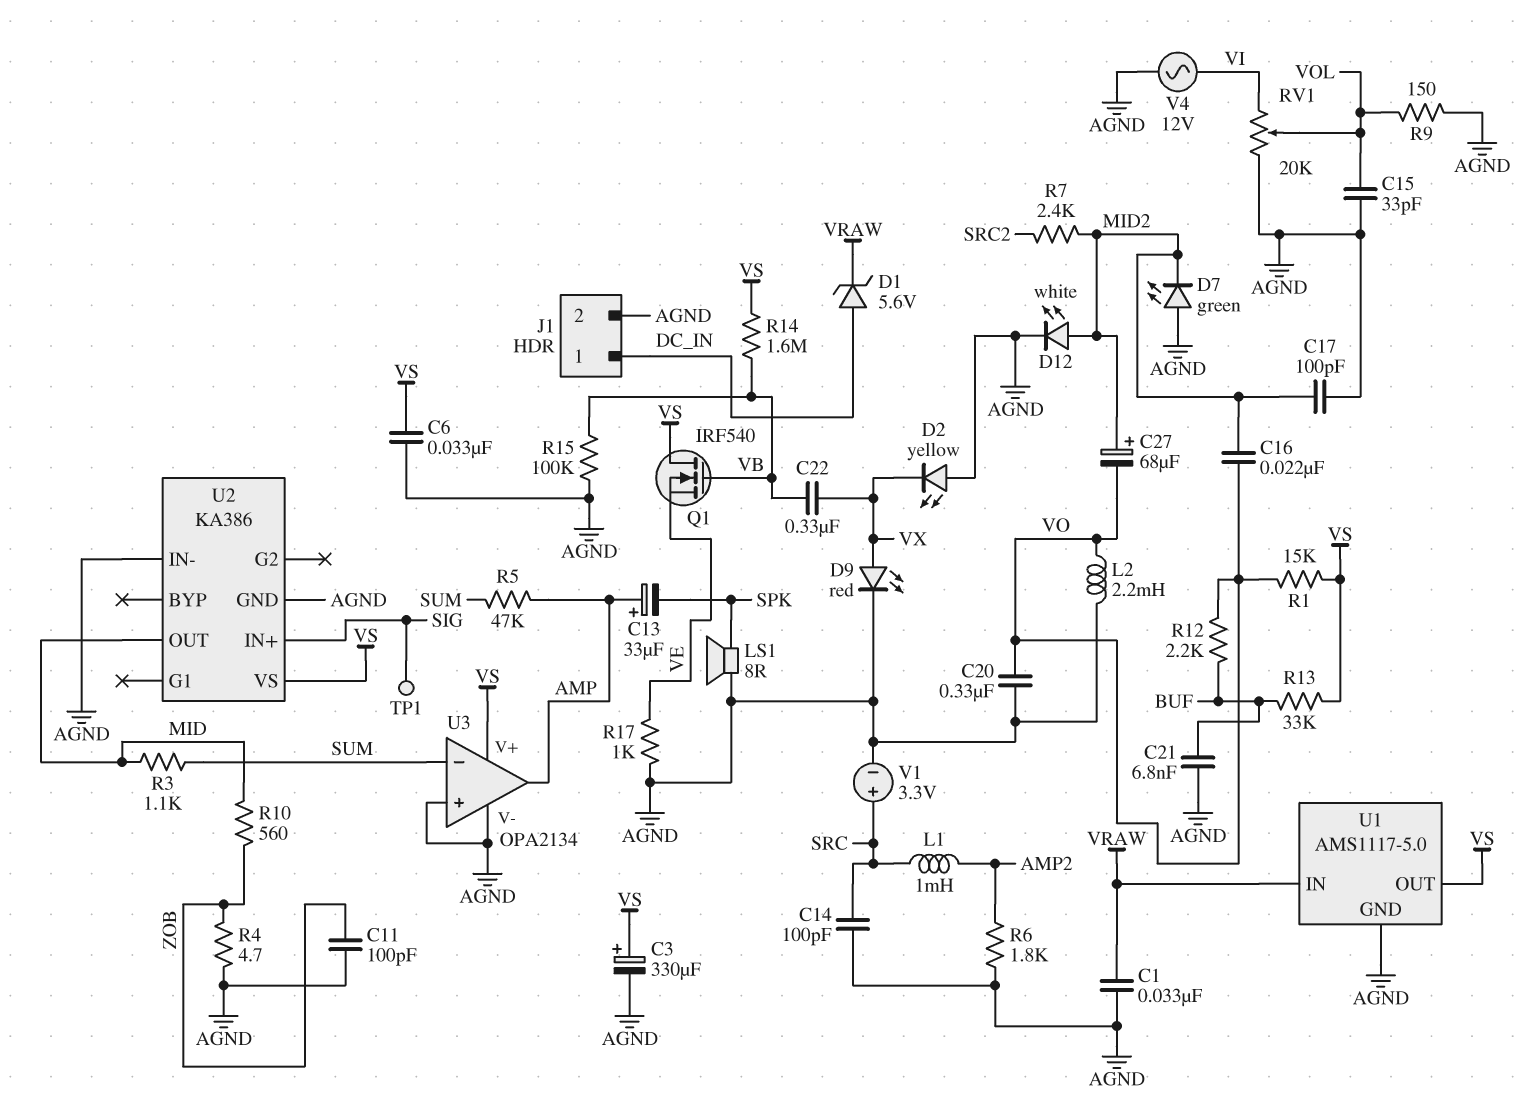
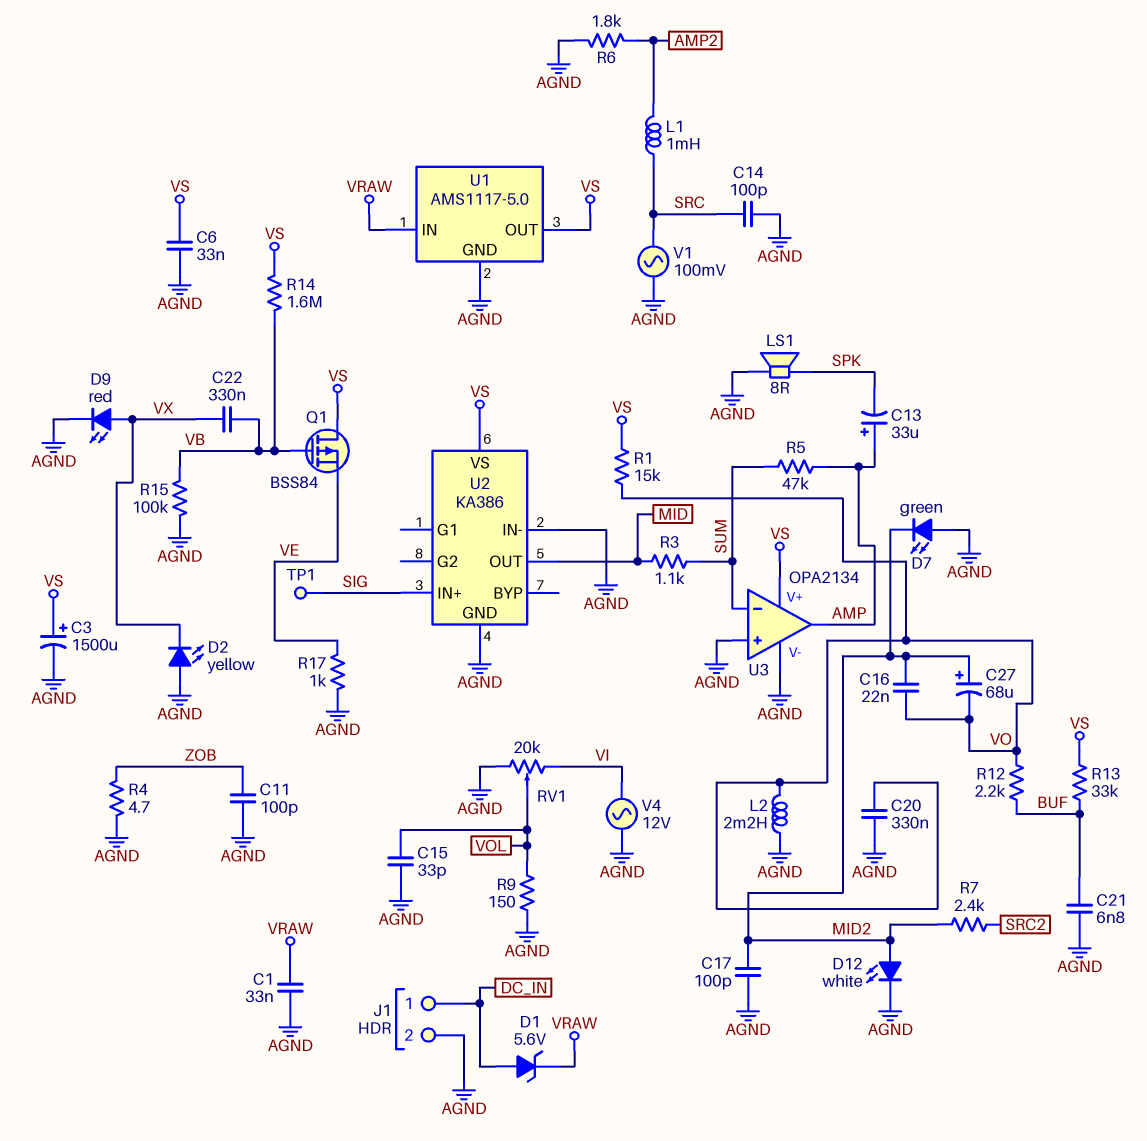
C3: 330uF (plus VS, minus AGND) -> 1500uF (plus VS, minus AGND)
Q1: NMOS IRF540 (G VB, D VS, S VE) -> PMOS BSS84 (G VB, D VS, S VE)
R10: 560 (MID, ZOB) -> none
V1: 3.3V (plus SRC, minus AGND) -> AC 100mV (AGND, SRC)

